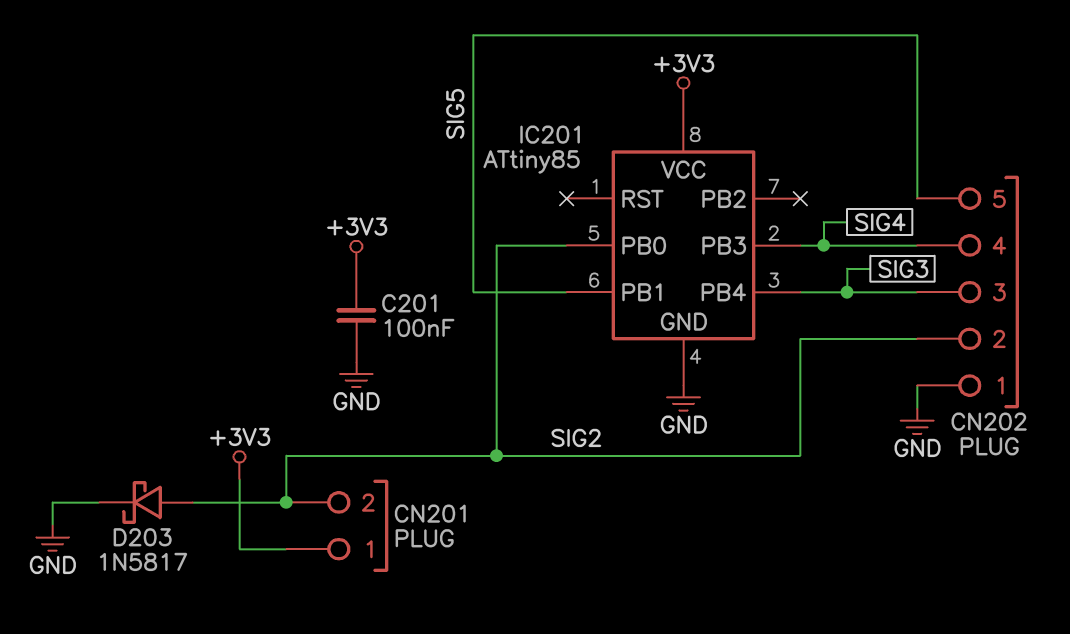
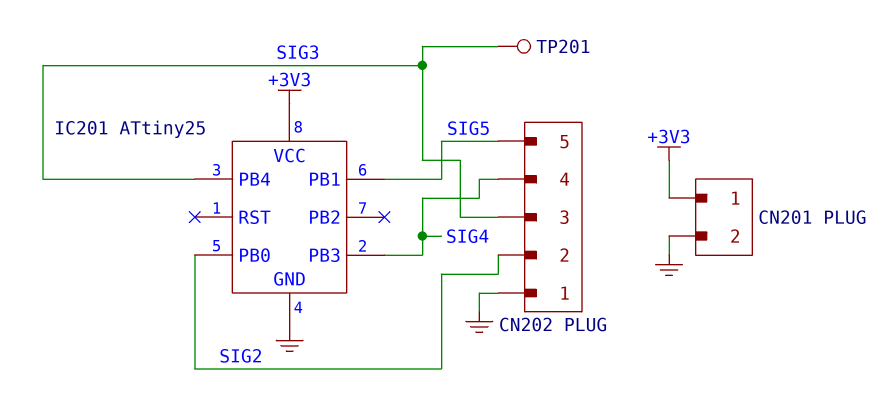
C201: 100nF (+3V3, GND) -> none
CN201 pin 2: SIG2 -> GND
D203: schottky 1N5817 (A SIG2, K GND) -> none
IC201: ATtiny85 -> ATtiny25
TP201: none -> test point (SIG3)

